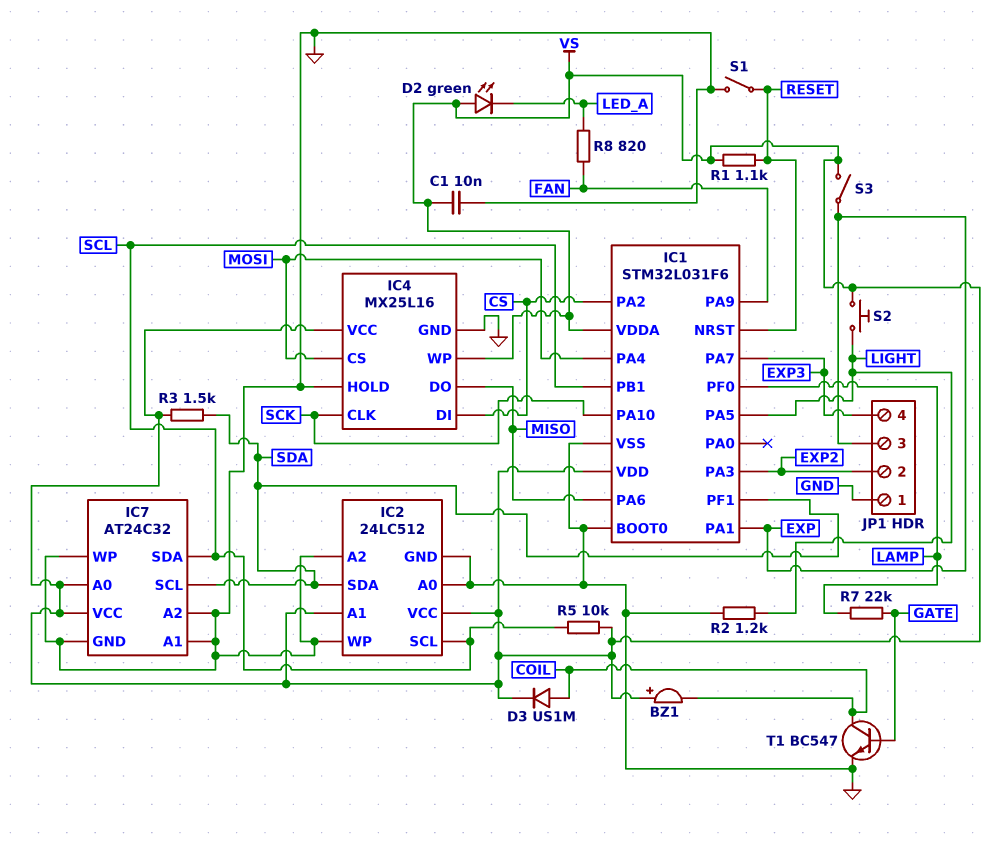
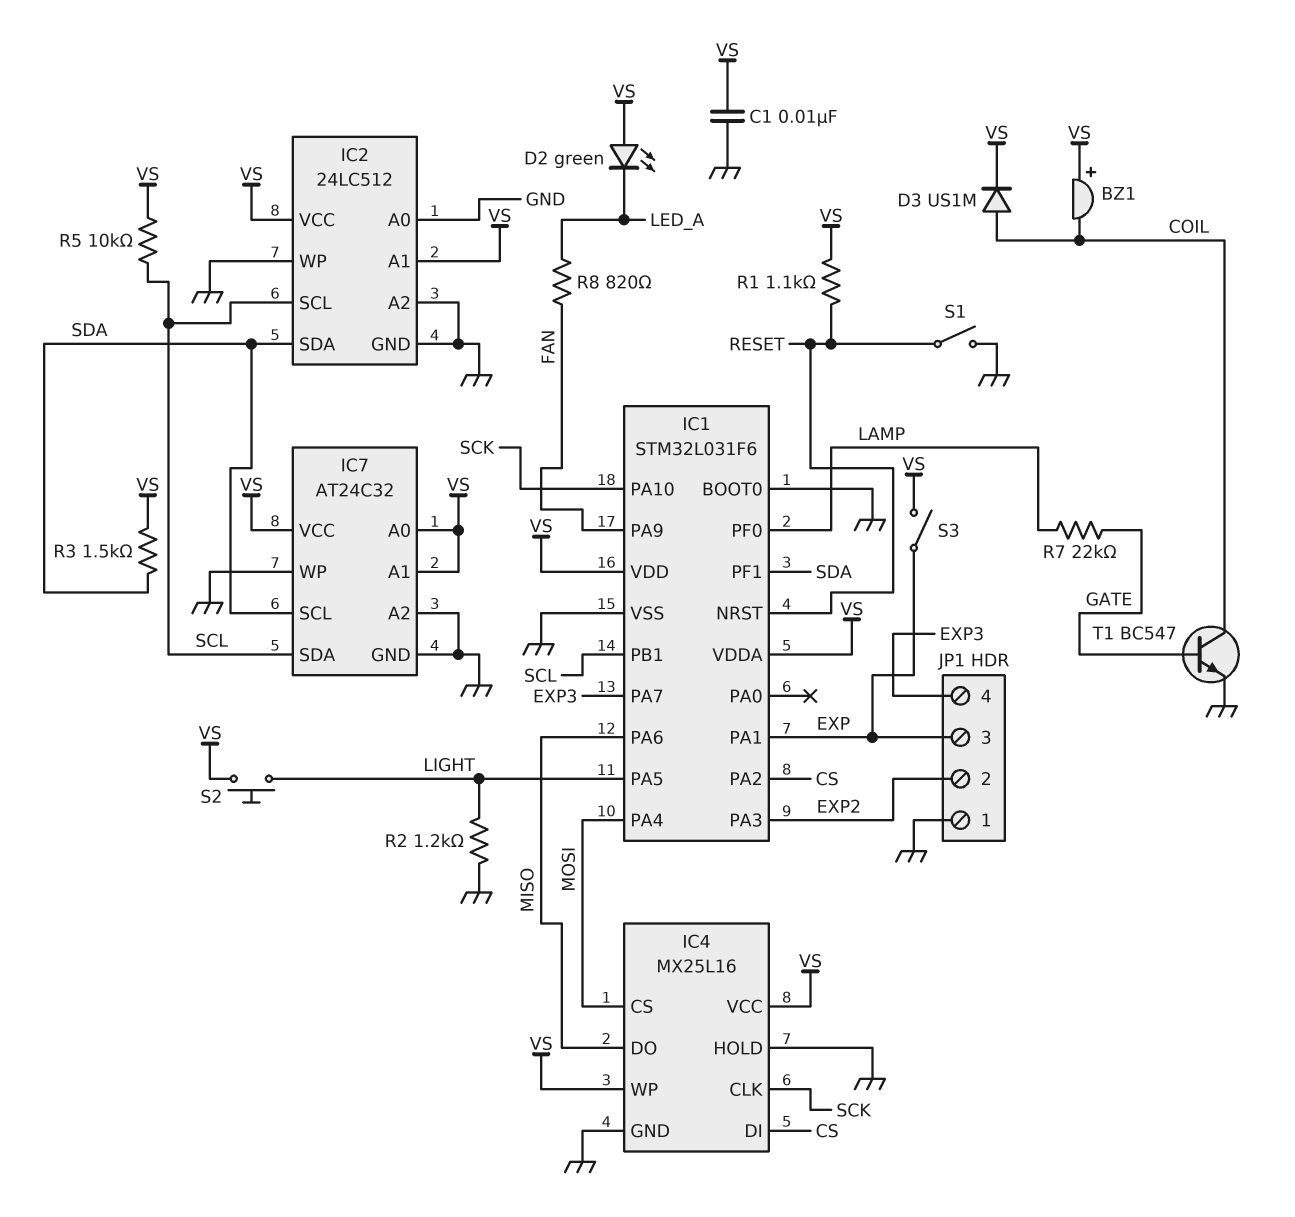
IC7 pin A1: GND -> VS

